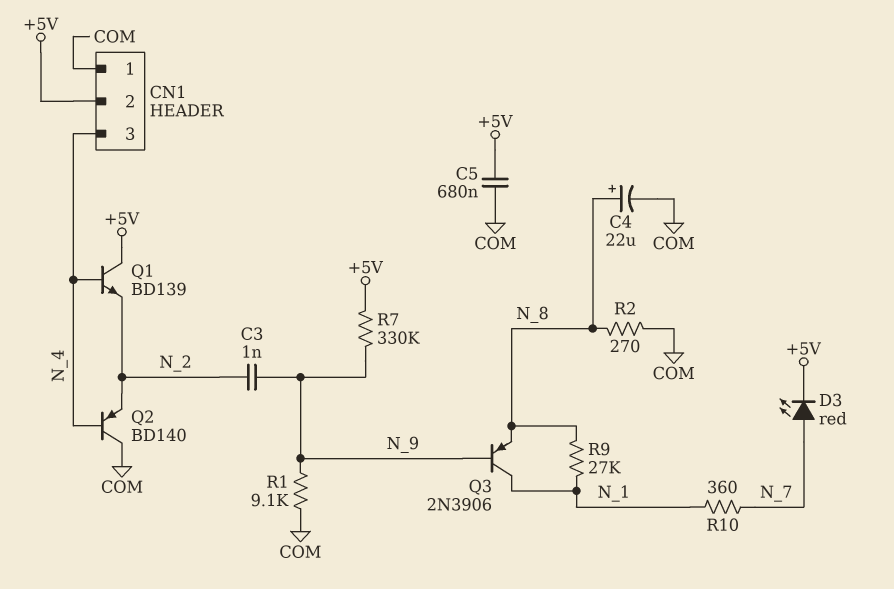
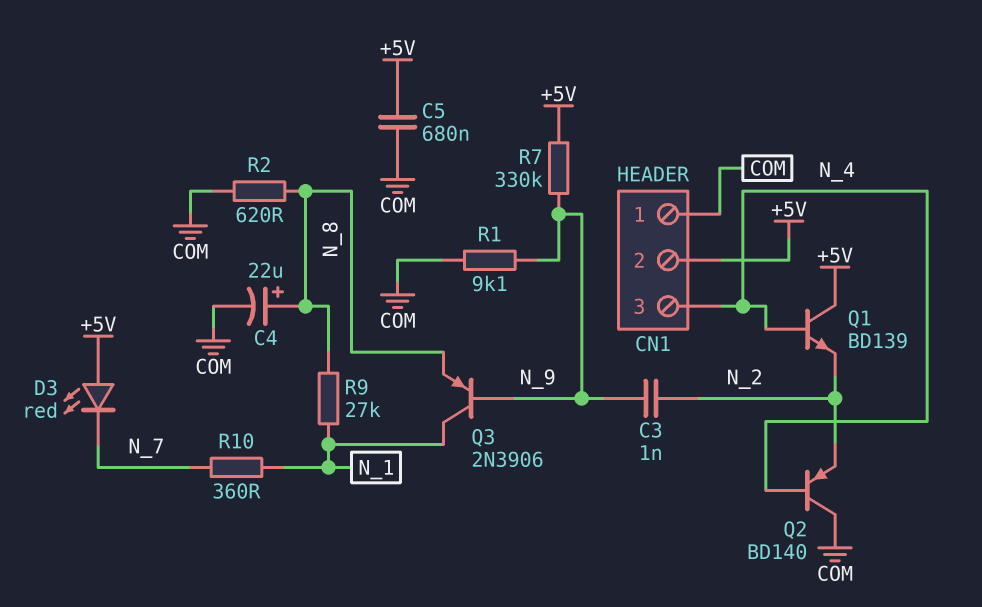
D3: LED red (A N_7, K +5V) -> LED red (A +5V, K N_7)
R2: 270 (COM, N_8) -> 620 (COM, N_8)

